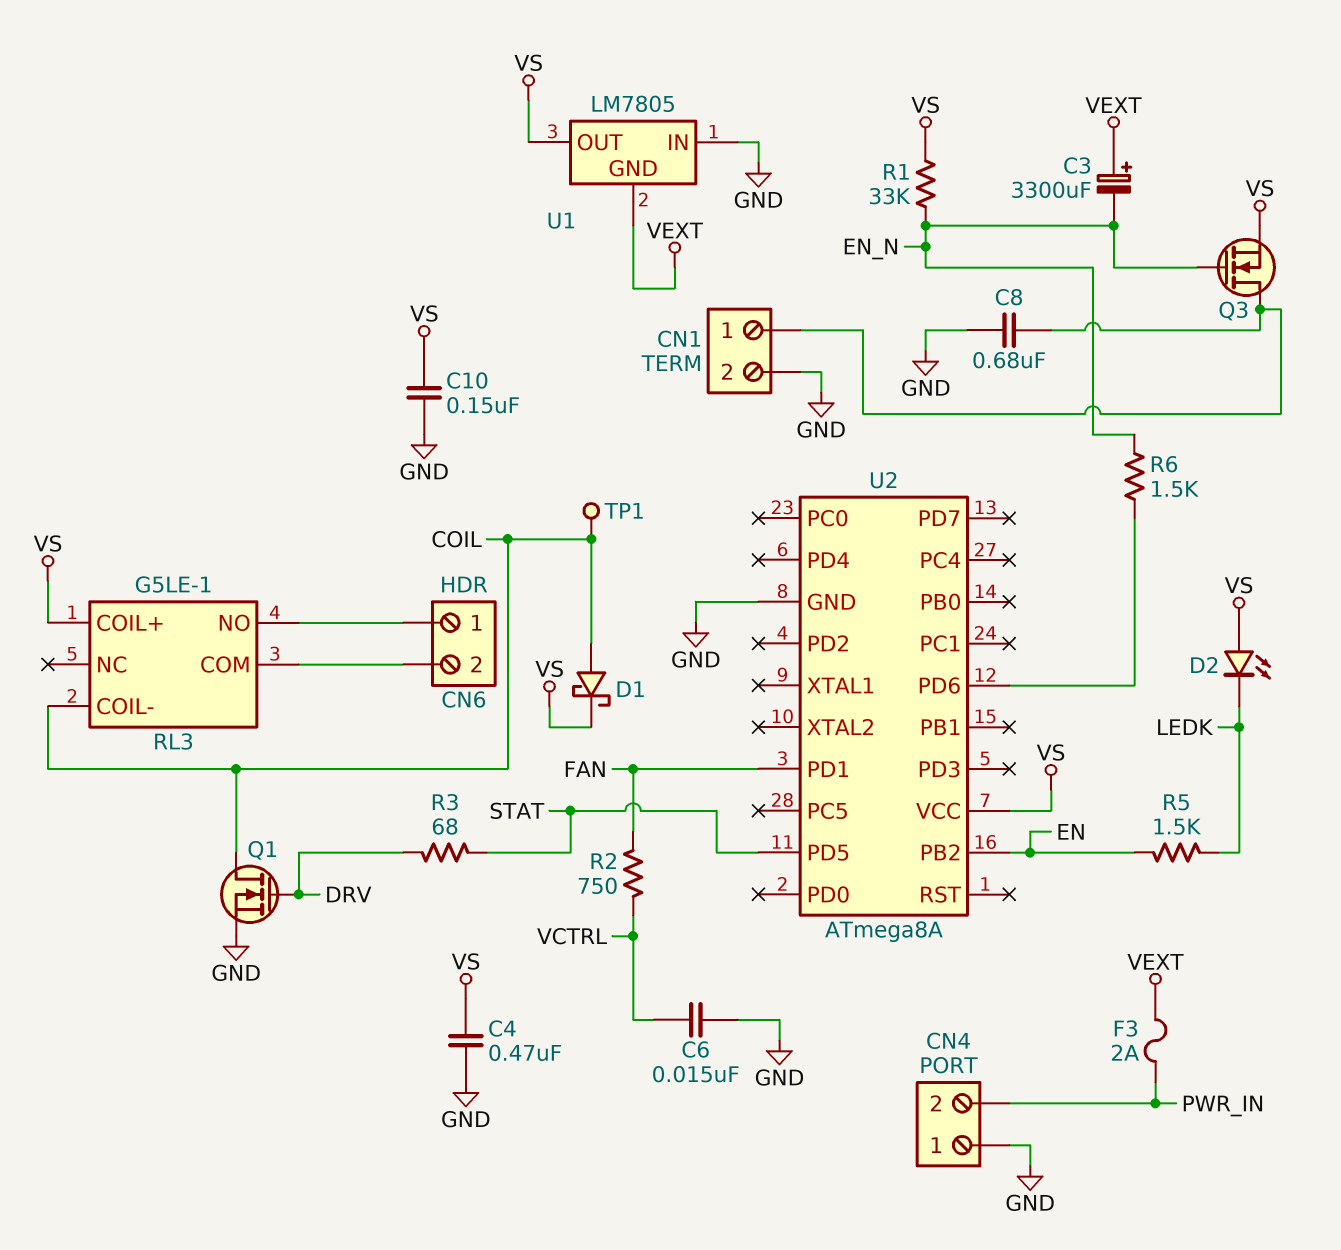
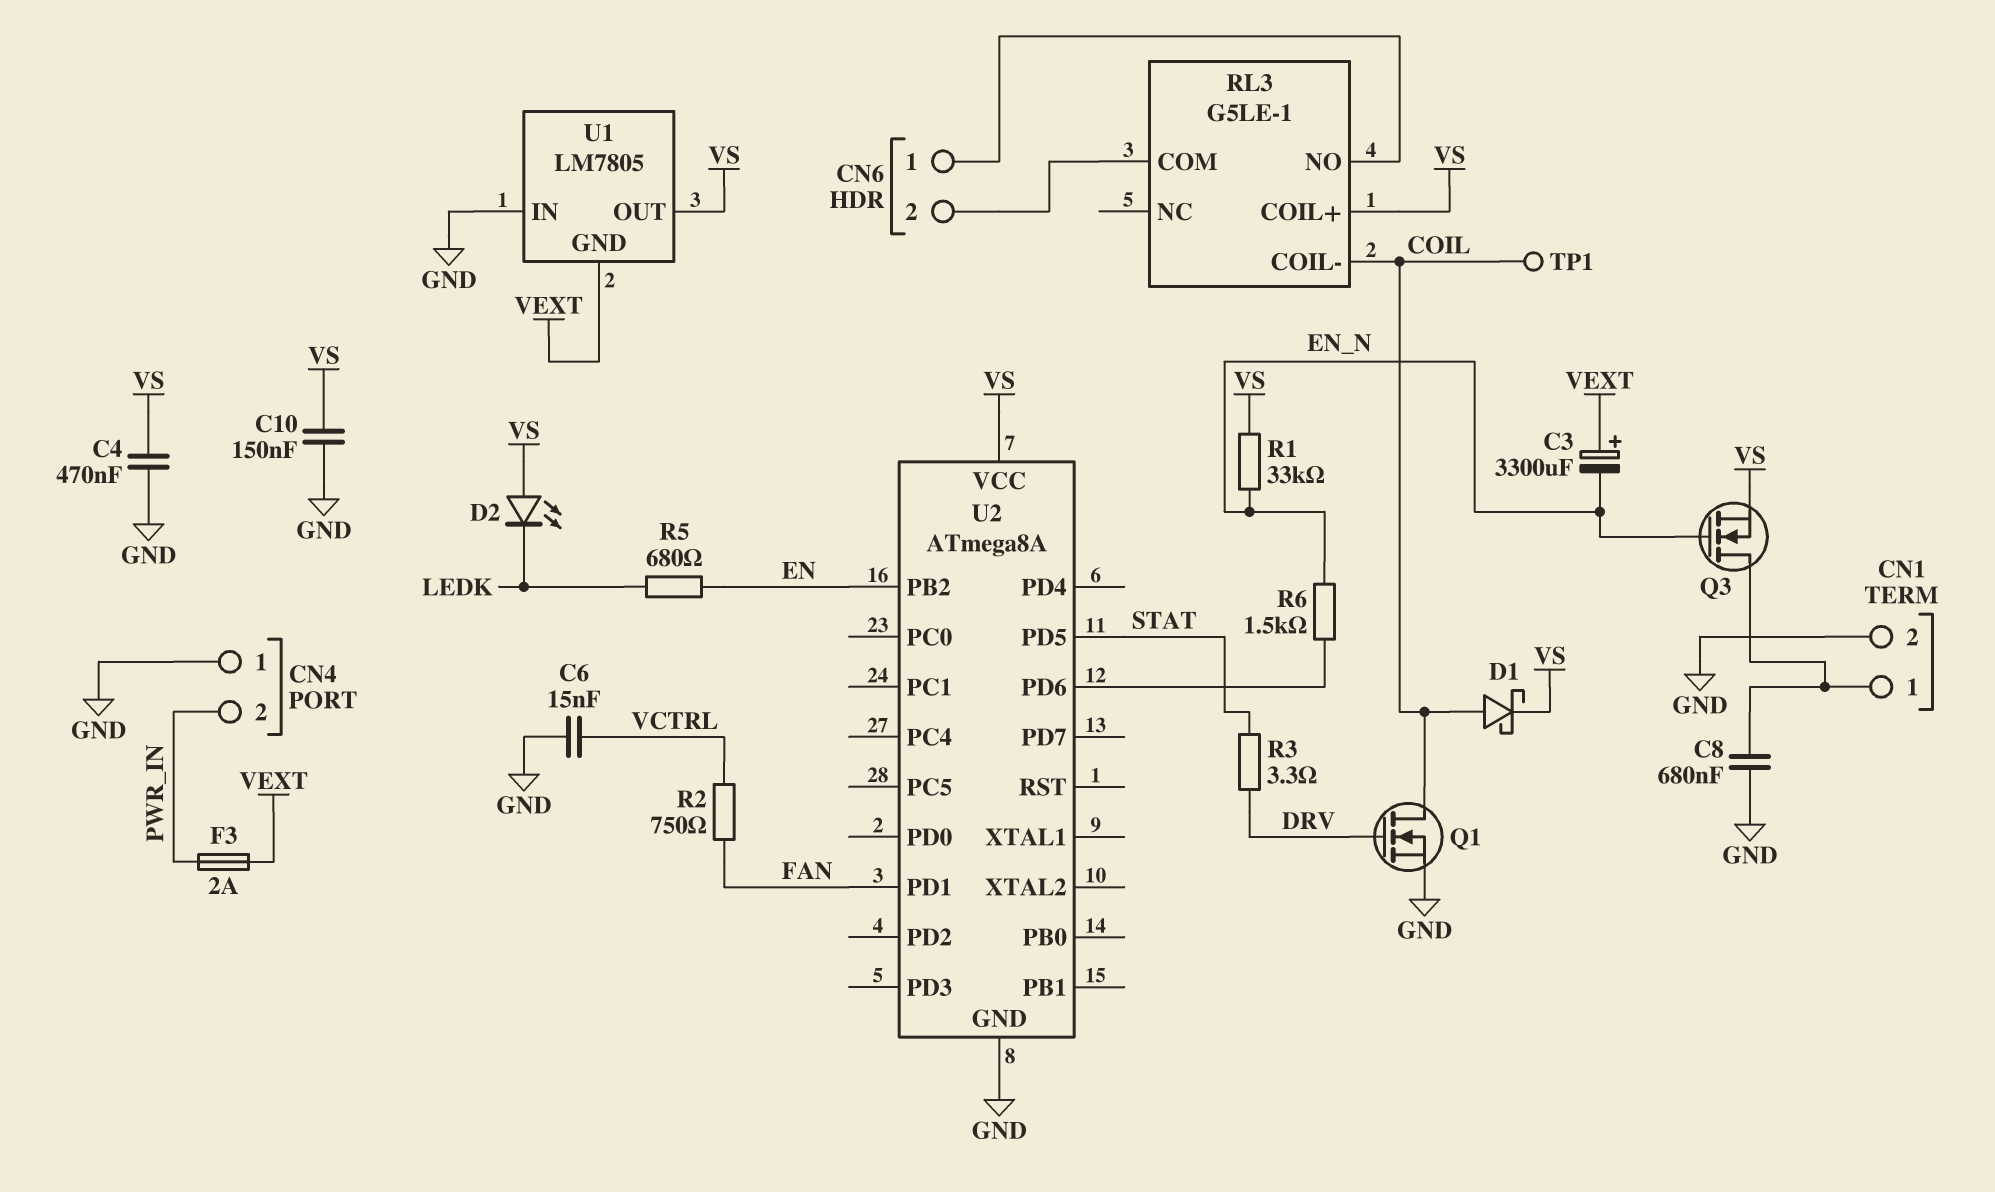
R3: 68 (DRV, STAT) -> 3.3 (DRV, STAT)
R5: 1.5k (EN, LEDK) -> 680 (EN, LEDK)

